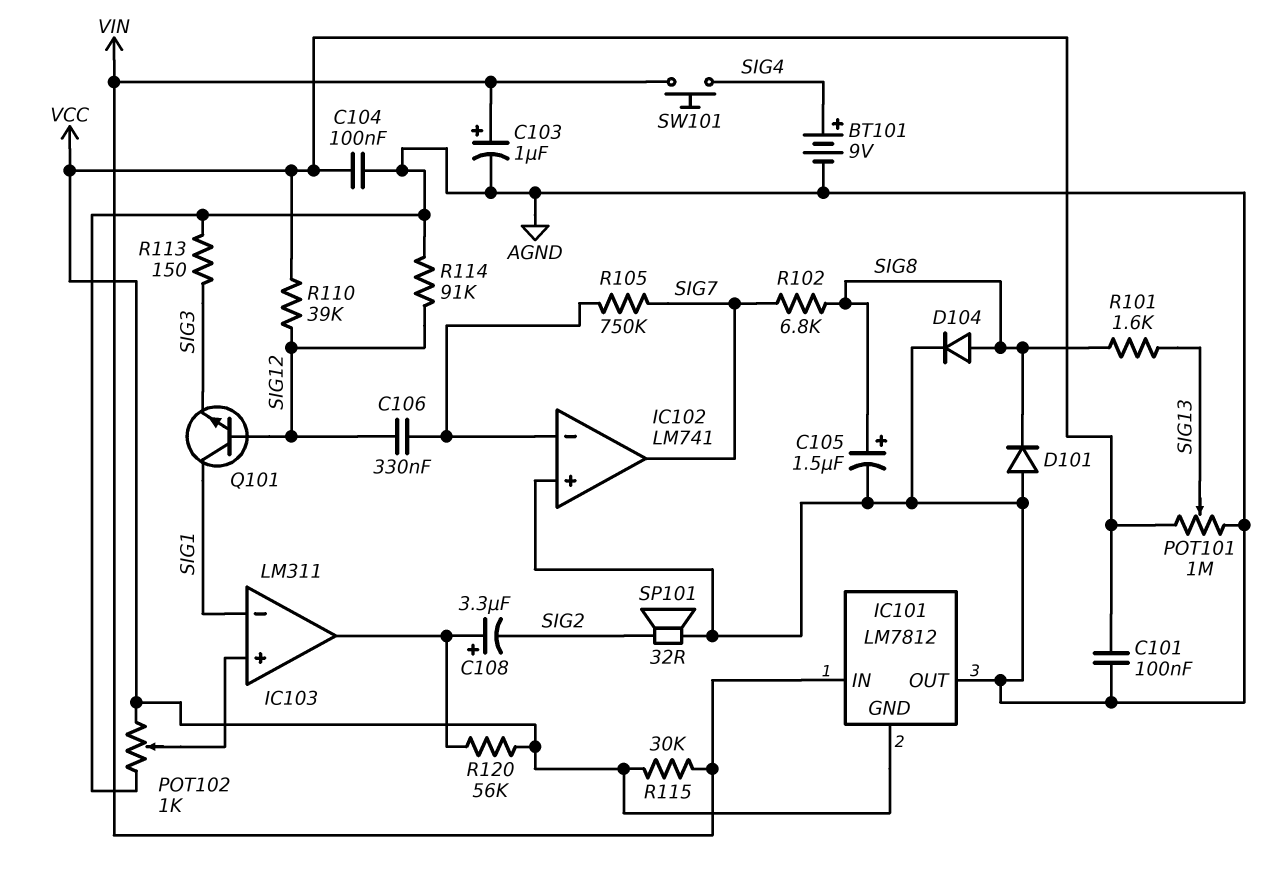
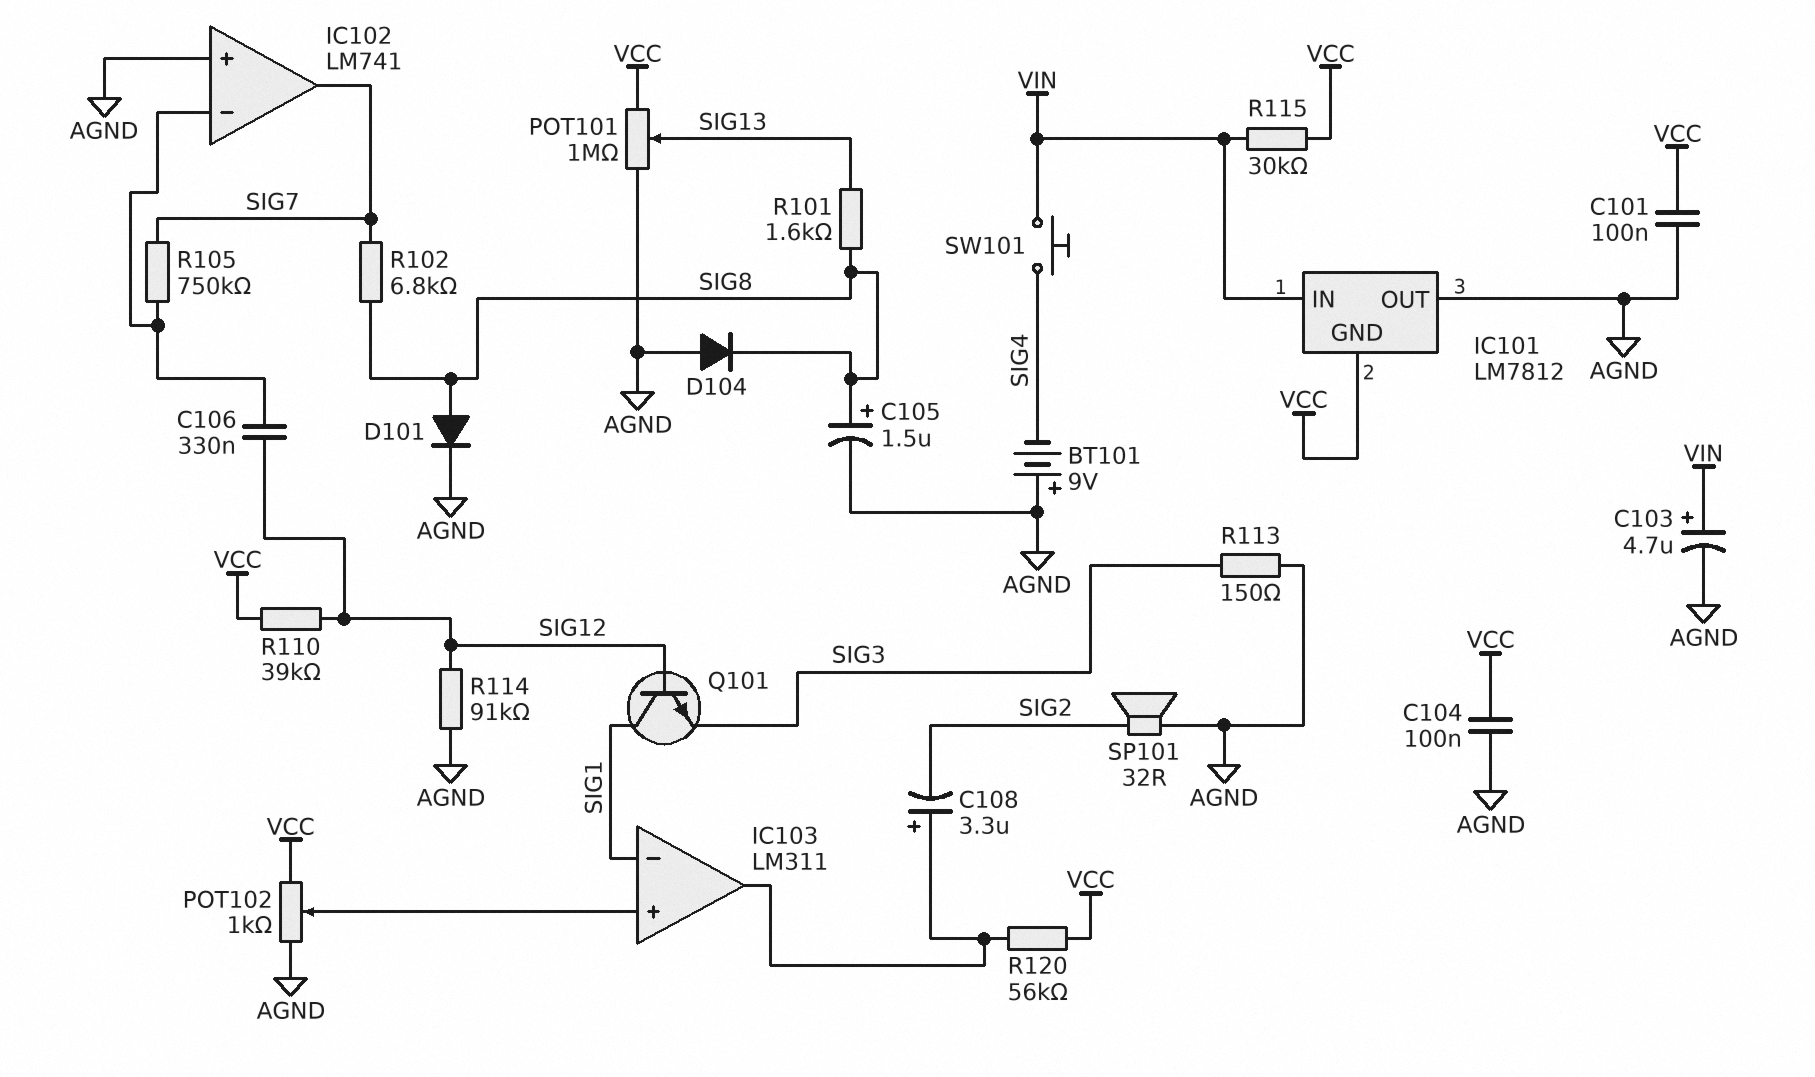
BT101: 9V (plus SIG4, minus AGND) -> 9V (plus AGND, minus SIG4)
C103: 1uF (plus VIN, minus AGND) -> 4.7uF (plus VIN, minus AGND)
D101: diode (A AGND, K SIG8) -> diode (A SIG8, K AGND)
D104: diode (A SIG8, K AGND) -> diode (A AGND, K SIG8)

